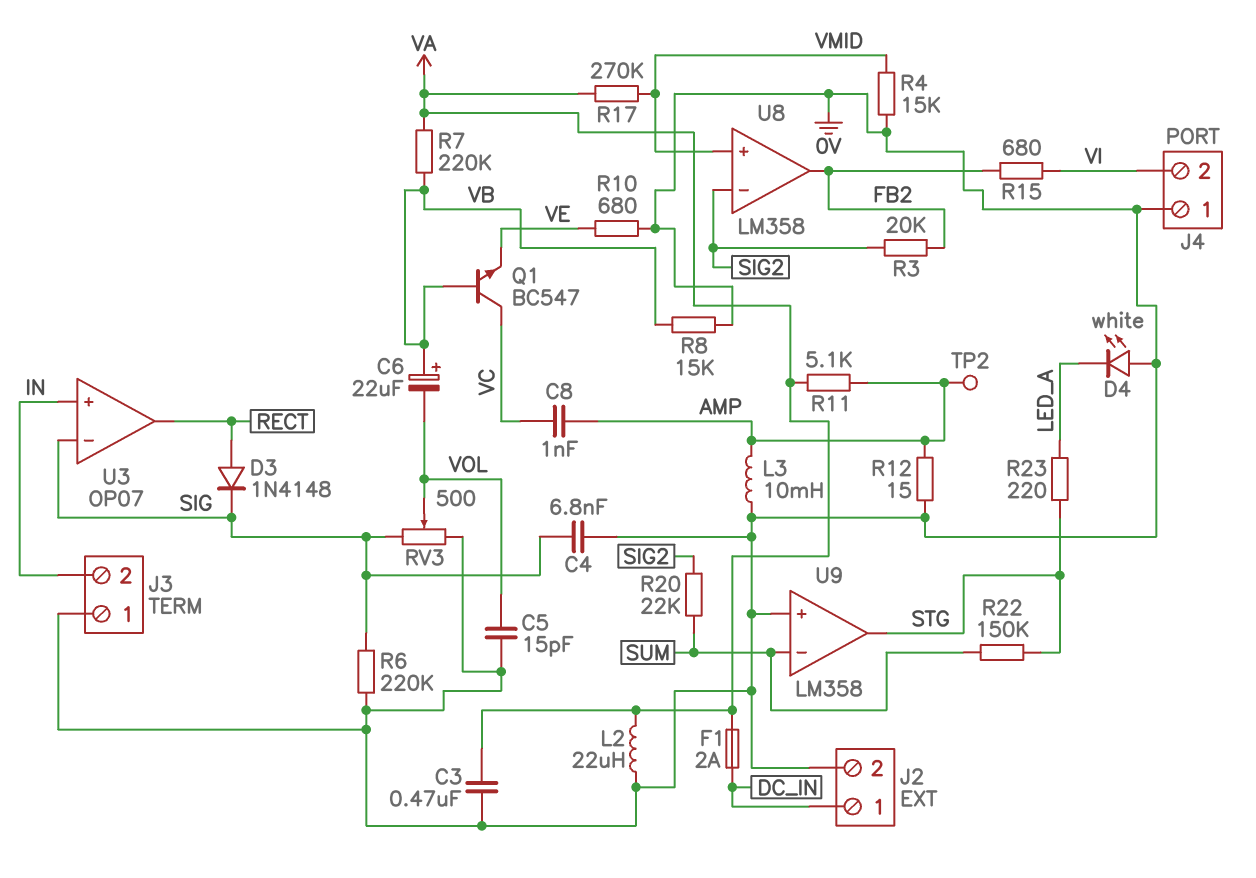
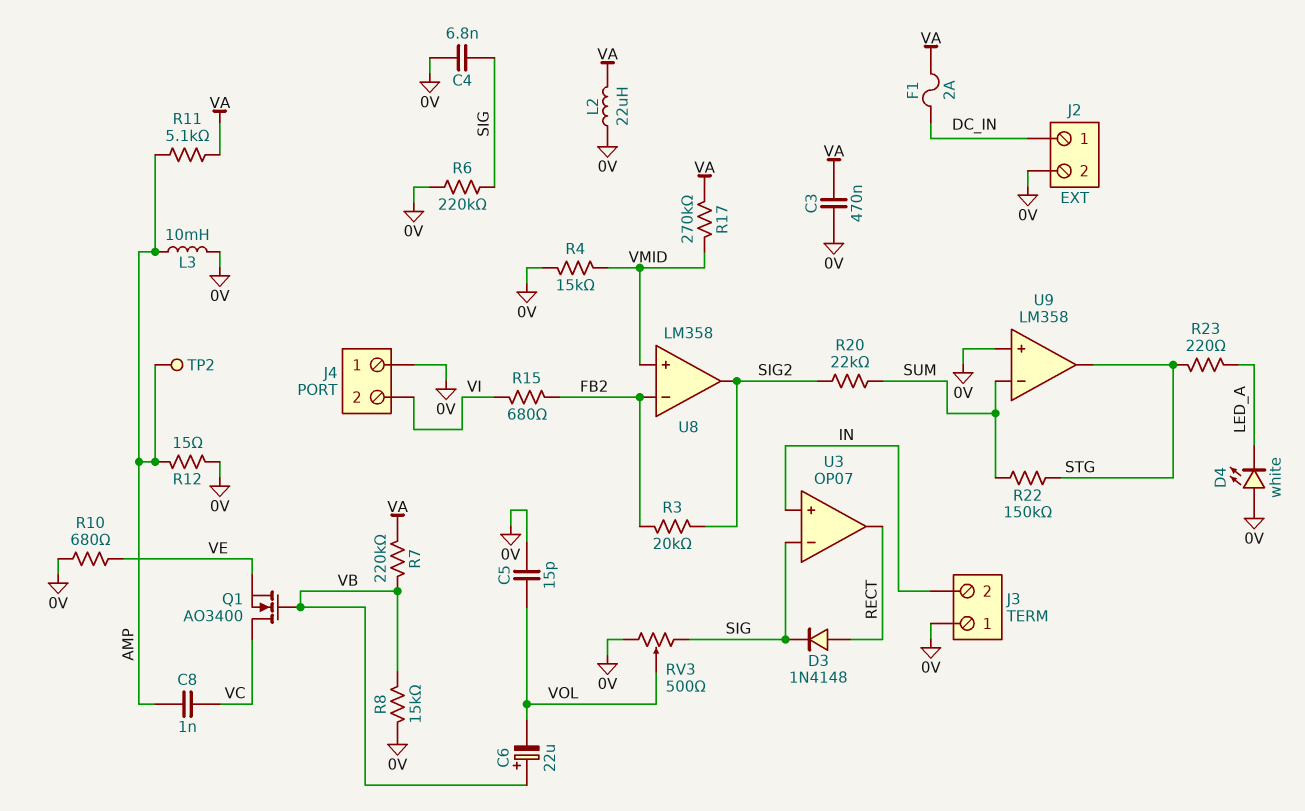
Q1: NPN BC547 (B VB, C VC, E VE) -> NMOS AO3400 (G VB, D VC, S VE)
U8 pin in-: SIG2 -> FB2
U8 pin out: FB2 -> SIG2

